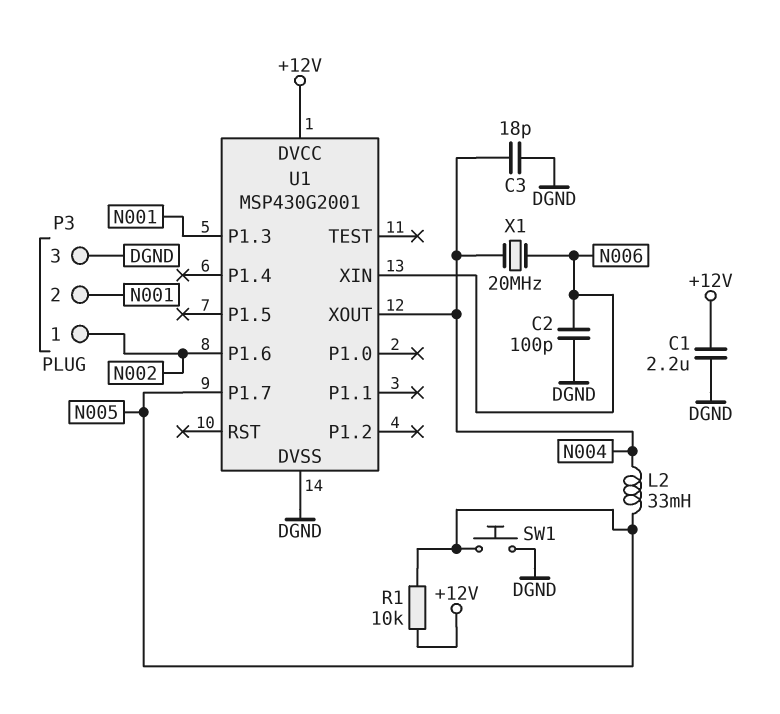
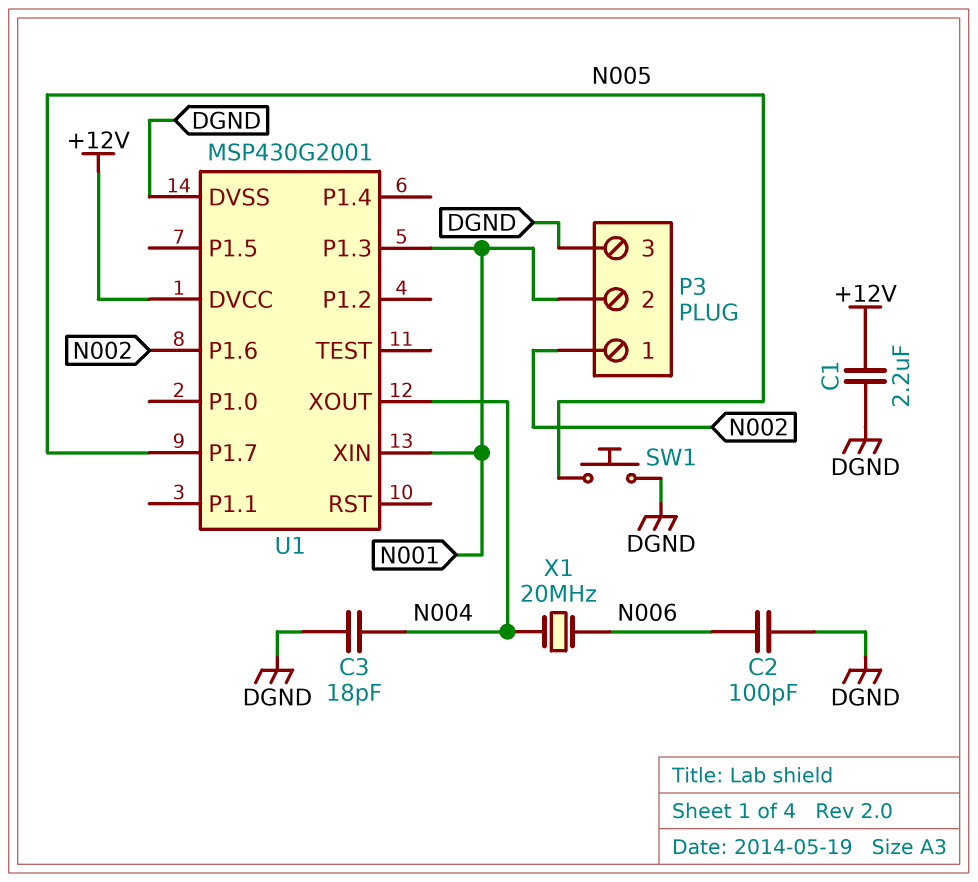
L2: 33mH (N004, N005) -> none
R1: 10k (+12V, N005) -> none
U1 pin XIN: N006 -> N001

